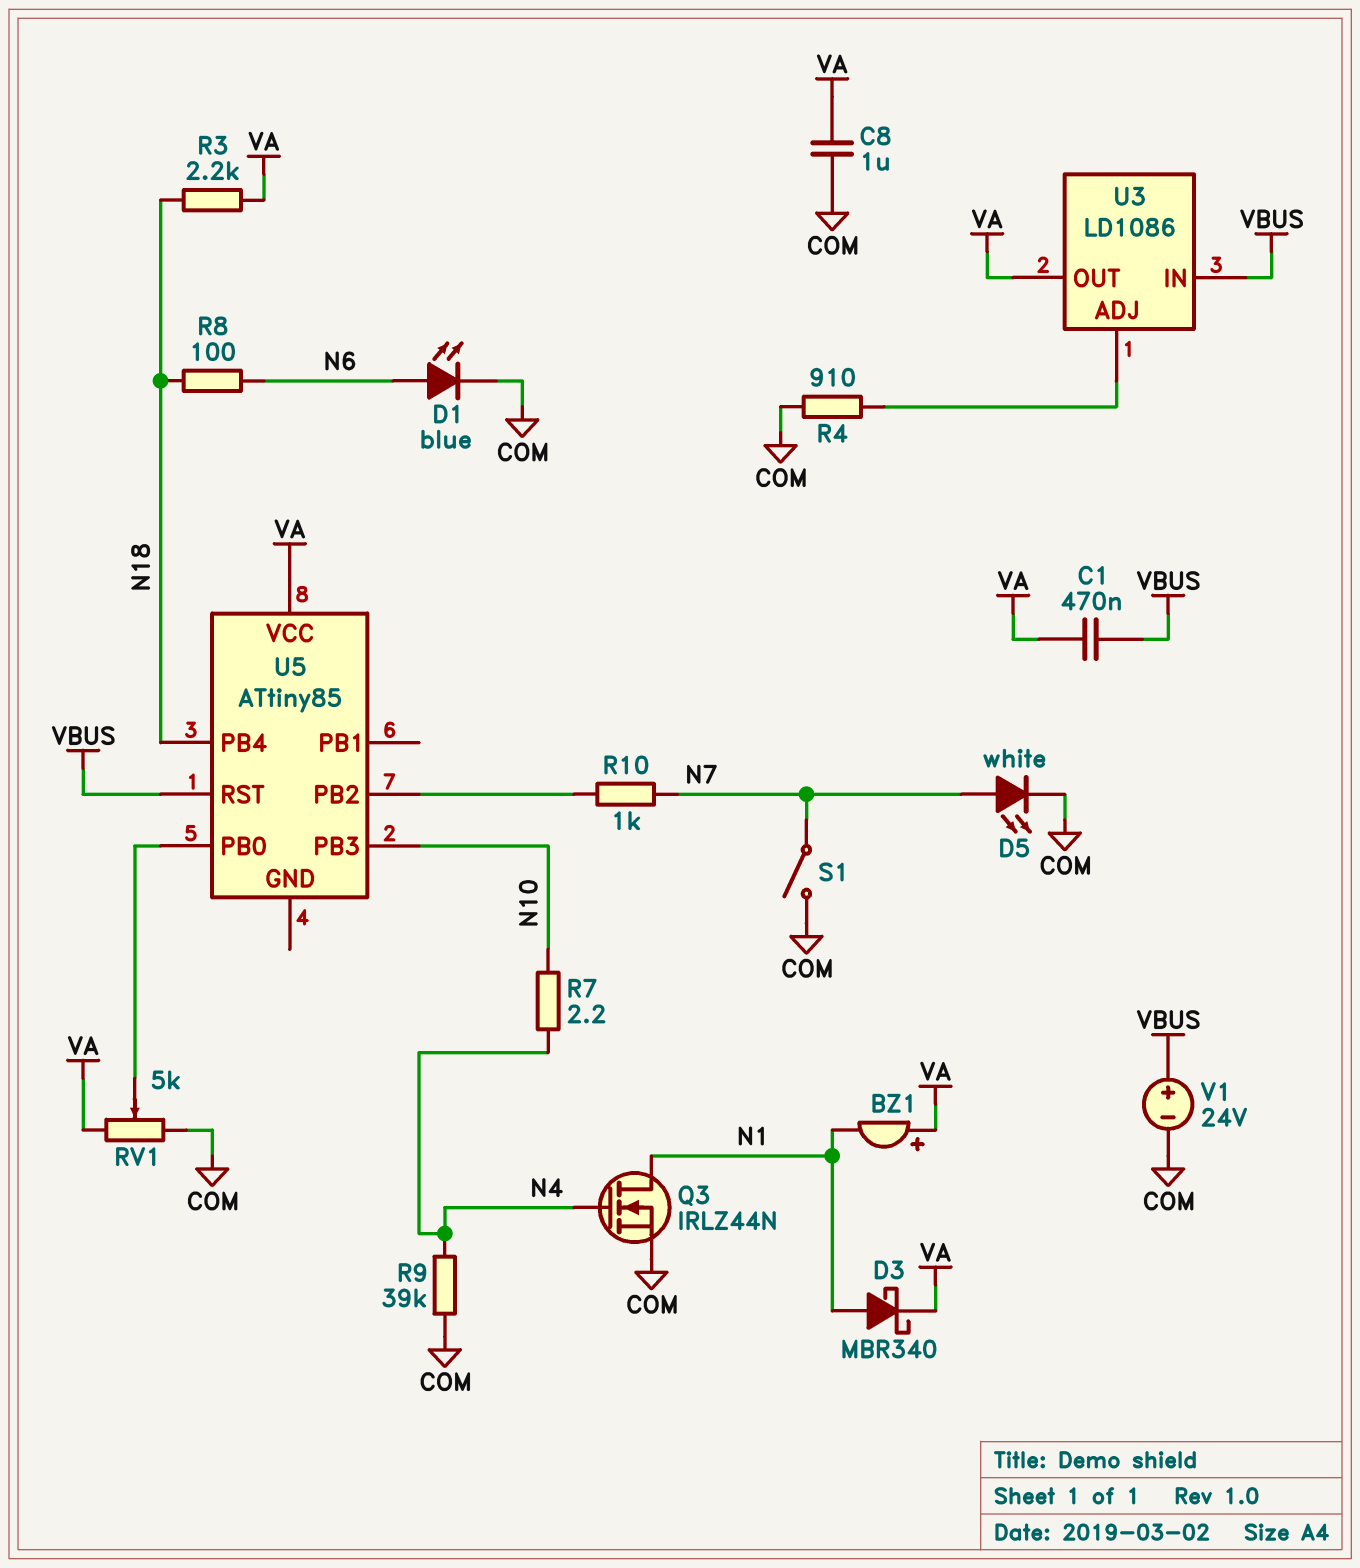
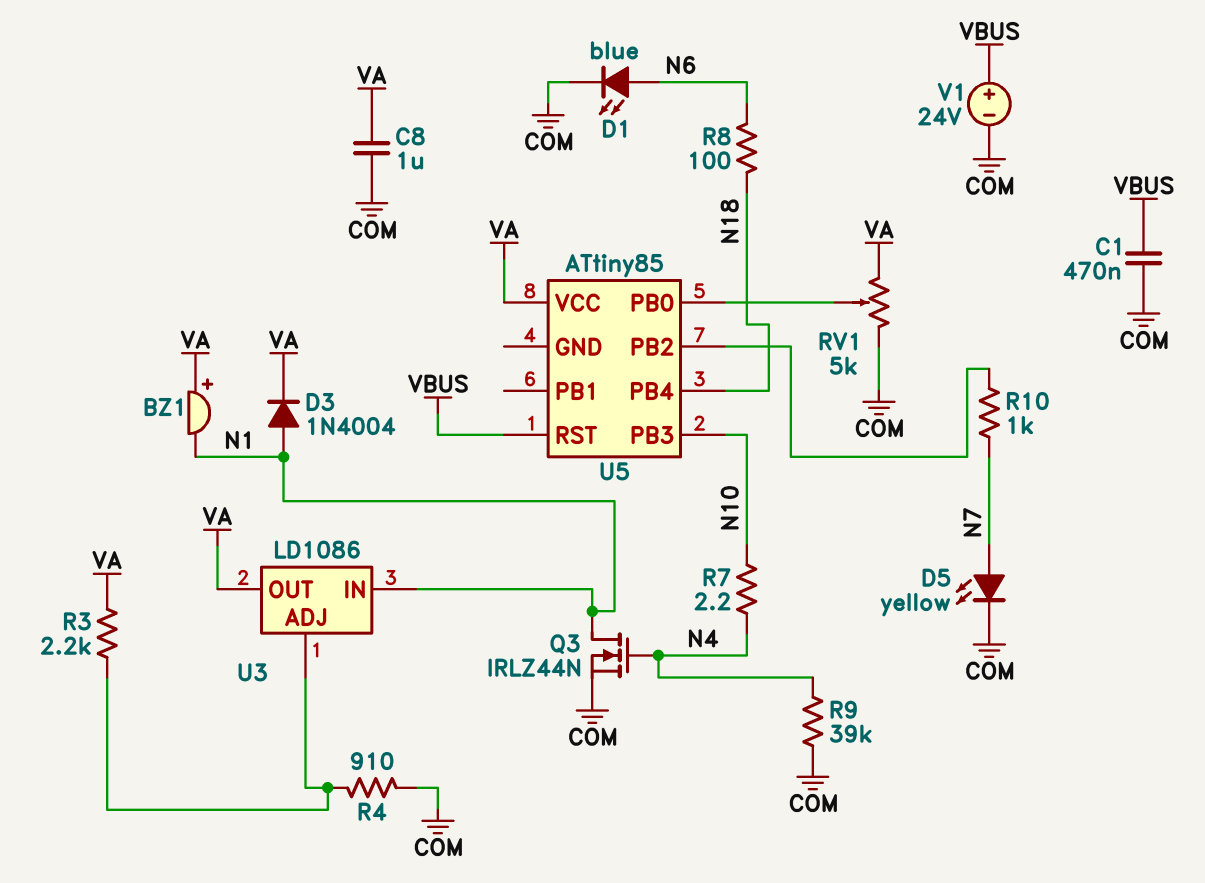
C1: 470nF (VA, VBUS) -> 470nF (COM, VBUS)
D3: schottky MBR340 (A N1, K VA) -> diode 1N4004 (A N1, K VA)
D5: LED white (A N7, K COM) -> LED yellow (A N7, K COM)
R3: 2.2k (N18, VA) -> 2.2k (U3/ADJ, VA)
S1: switch (COM, N7) -> none
U3 pin IN: VBUS -> N1

